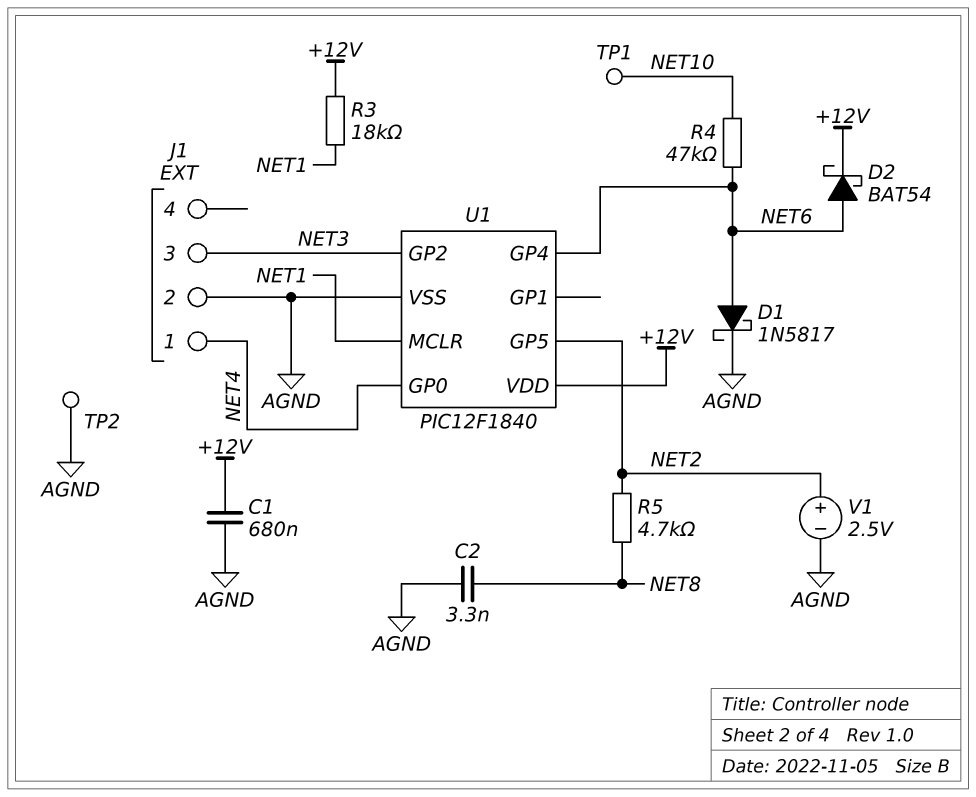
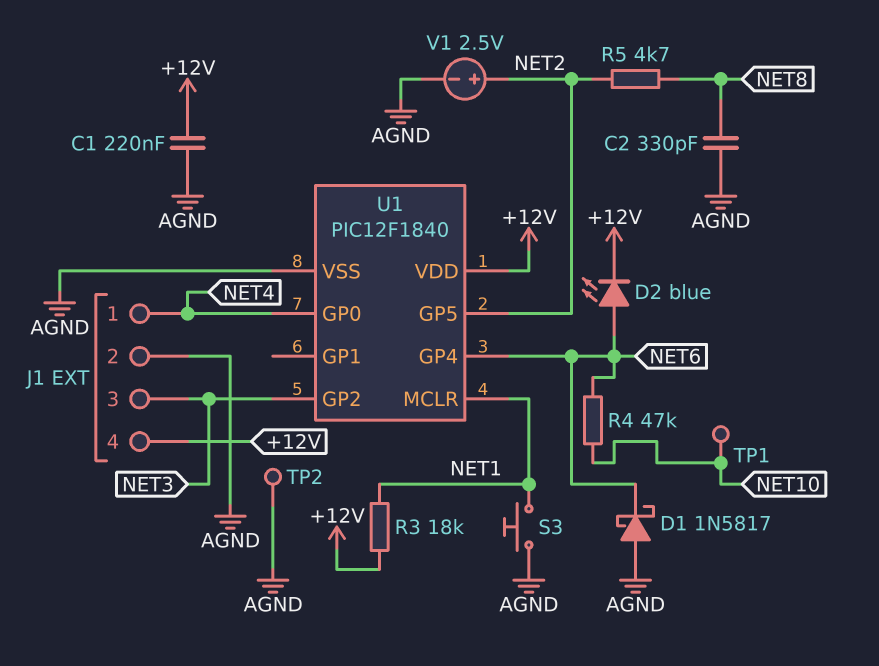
C1: 680nF (+12V, AGND) -> 220nF (+12V, AGND)
C2: 3.3nF (AGND, NET8) -> 330pF (AGND, NET8)
D1: schottky 1N5817 (A NET6, K AGND) -> schottky 1N5817 (A AGND, K NET6)
D2: schottky BAT54 (A NET6, K +12V) -> LED blue (A NET6, K +12V)
J1 pin 4: none -> +12V
S3: none -> button (AGND, NET1)

